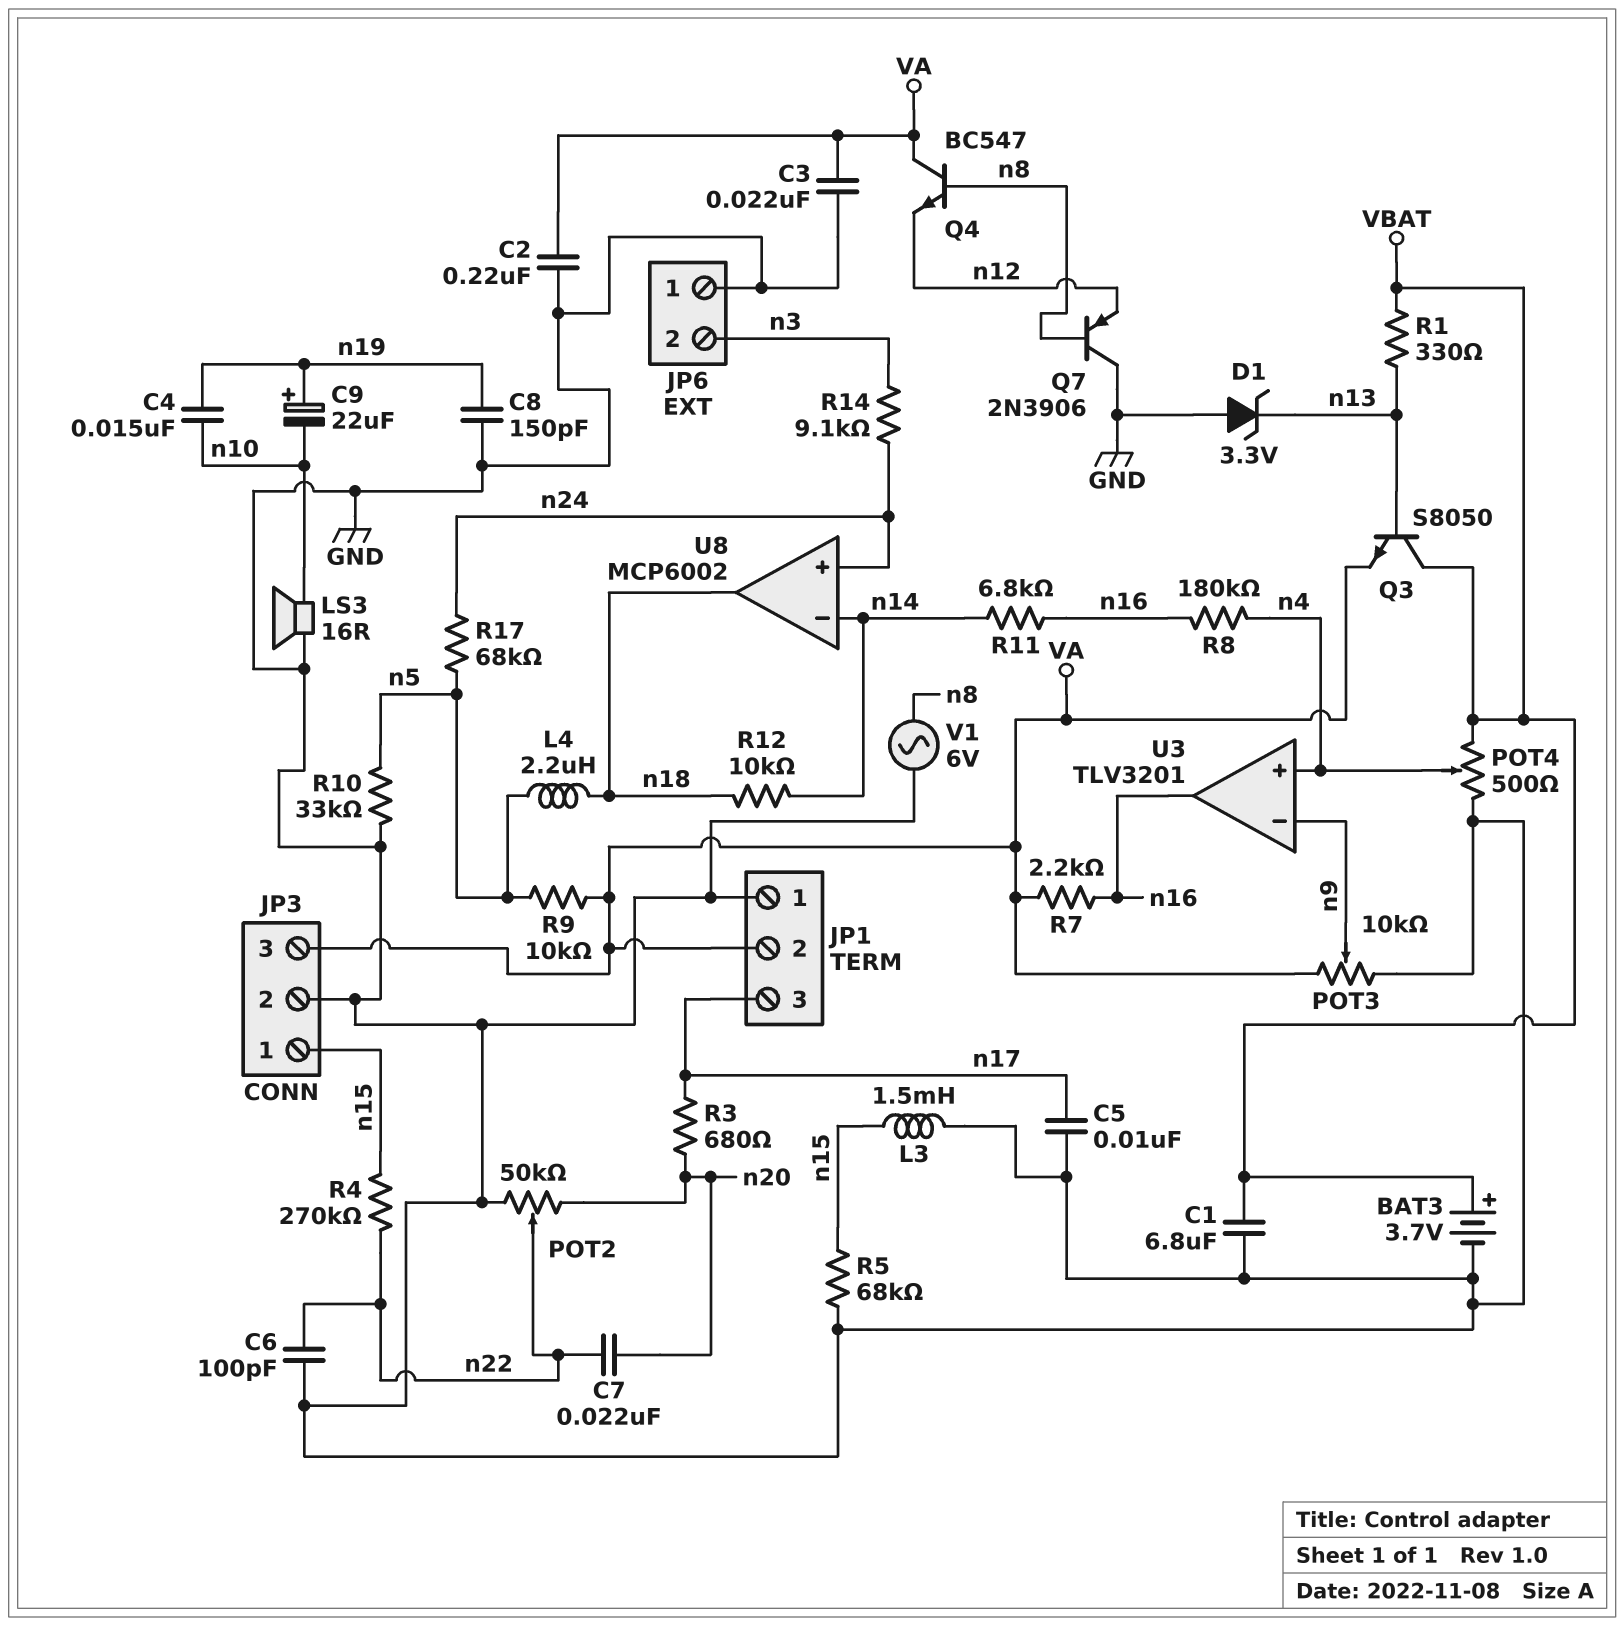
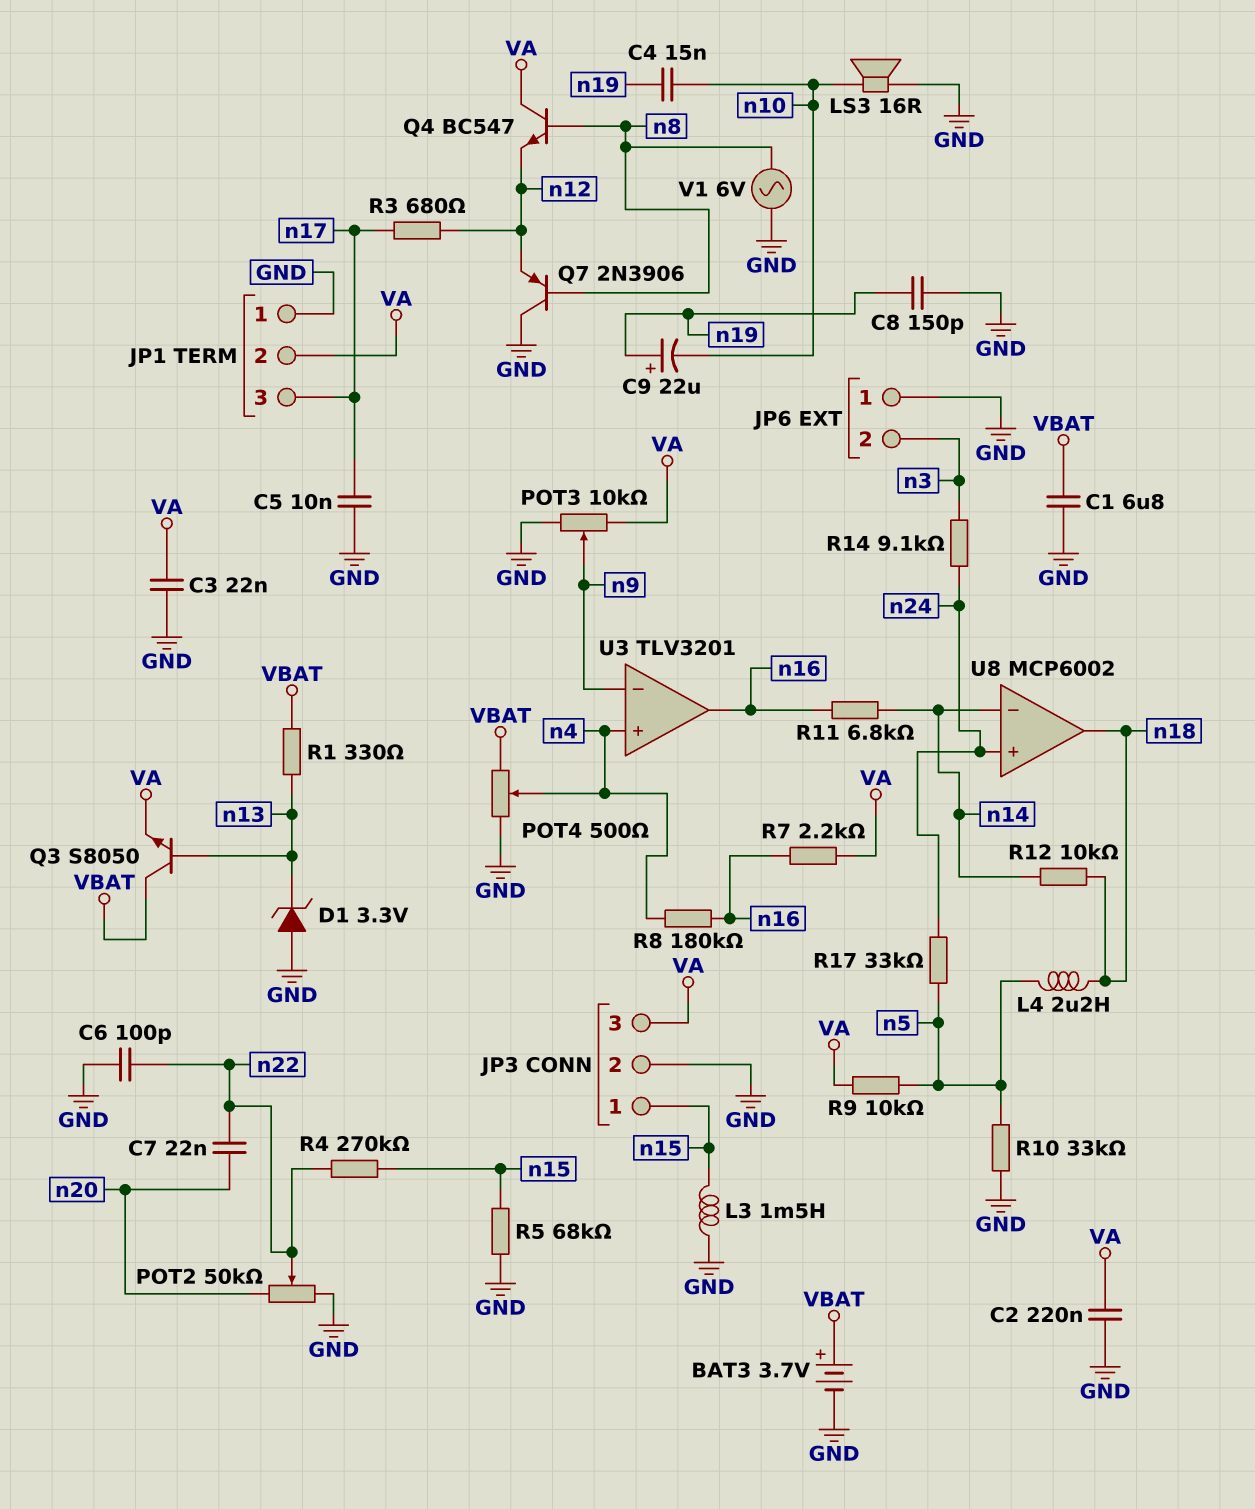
R3: 680 (n17, n20) -> 680 (n12, n17)
R17: 68k (n5, n24) -> 33k (n5, n24)

